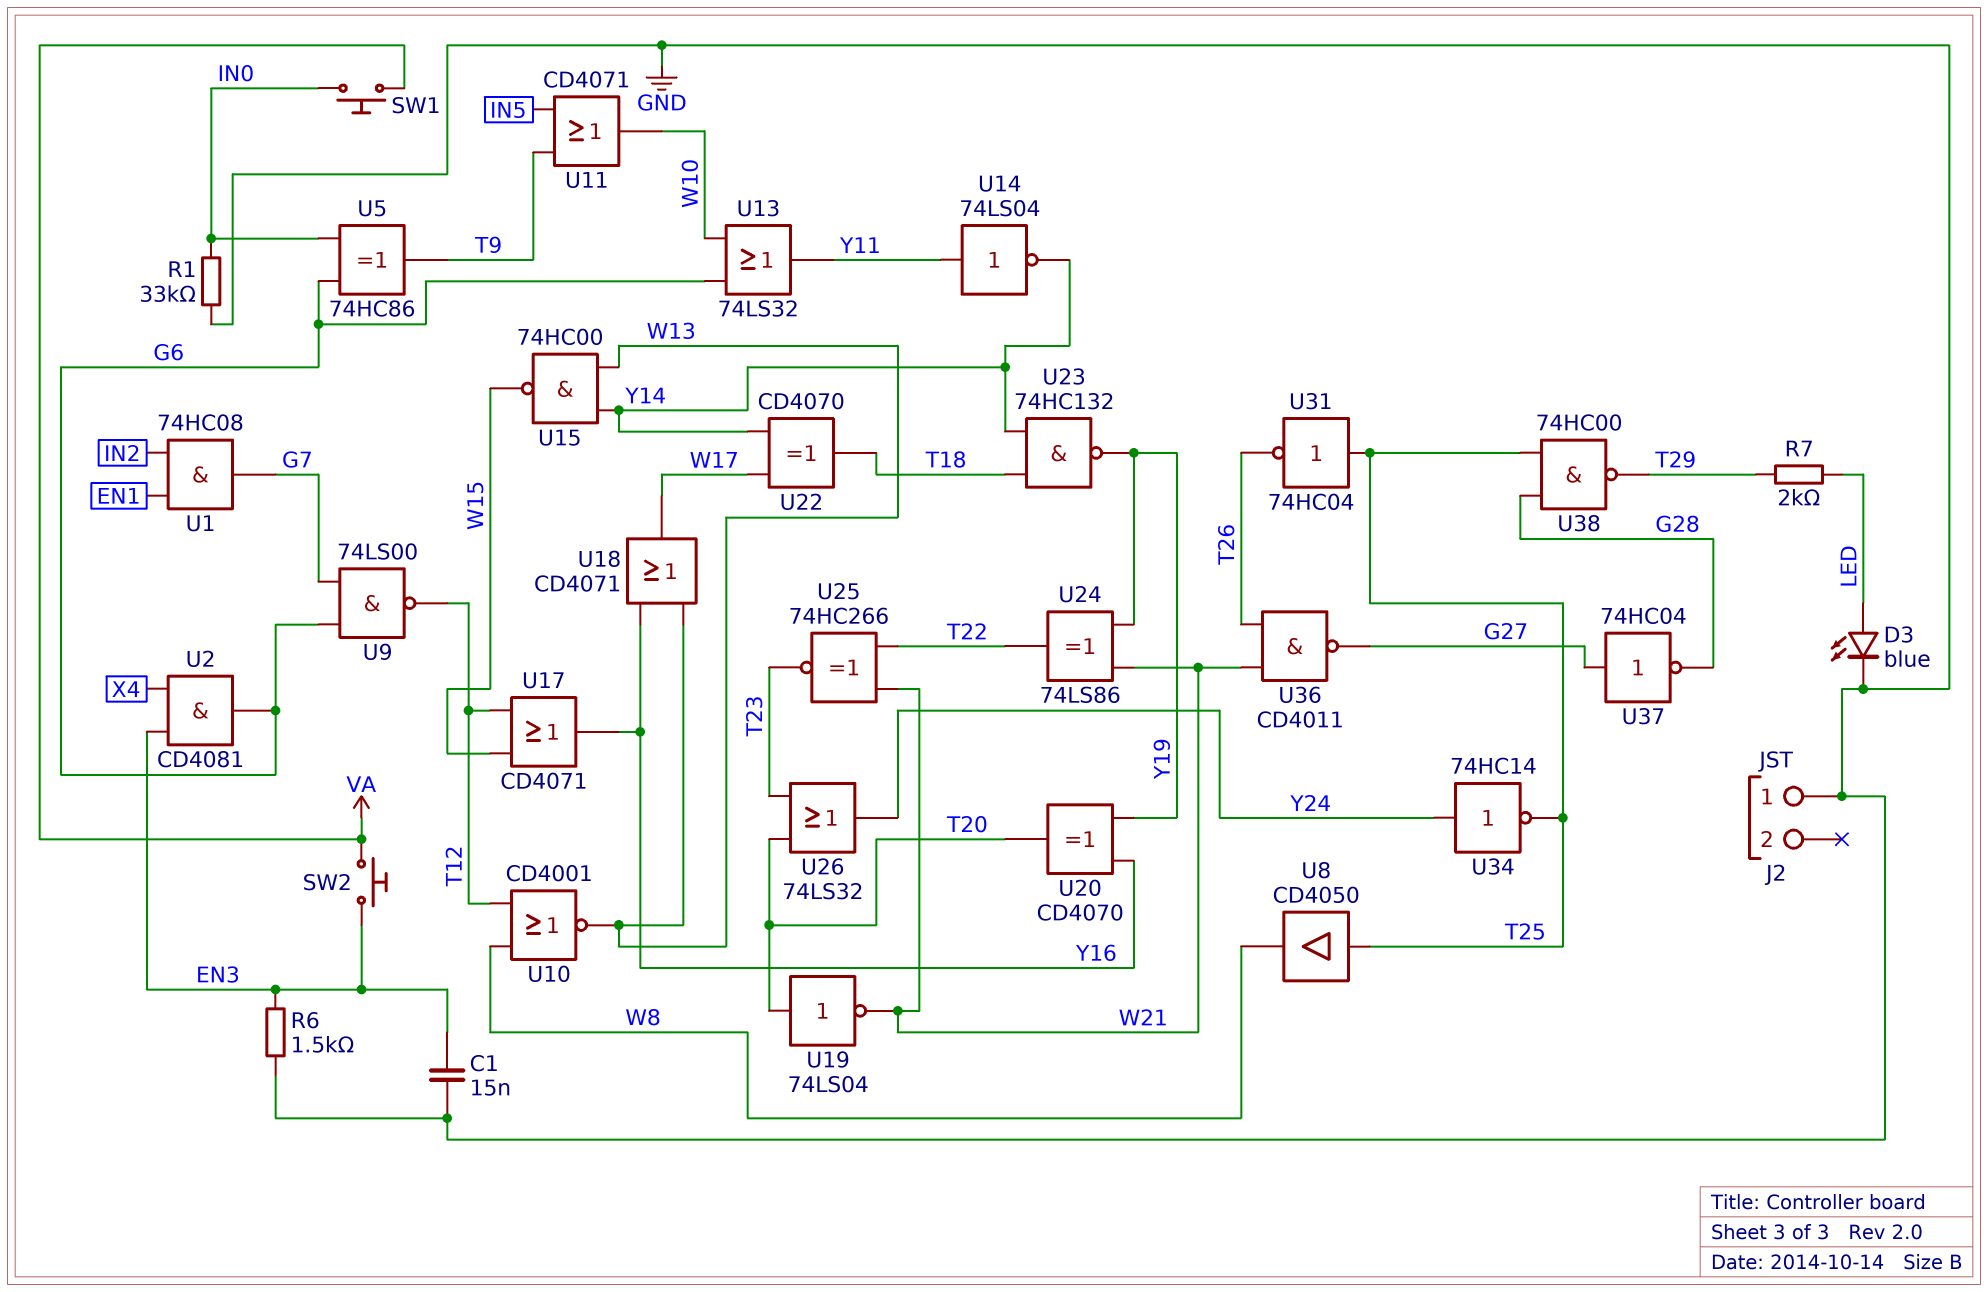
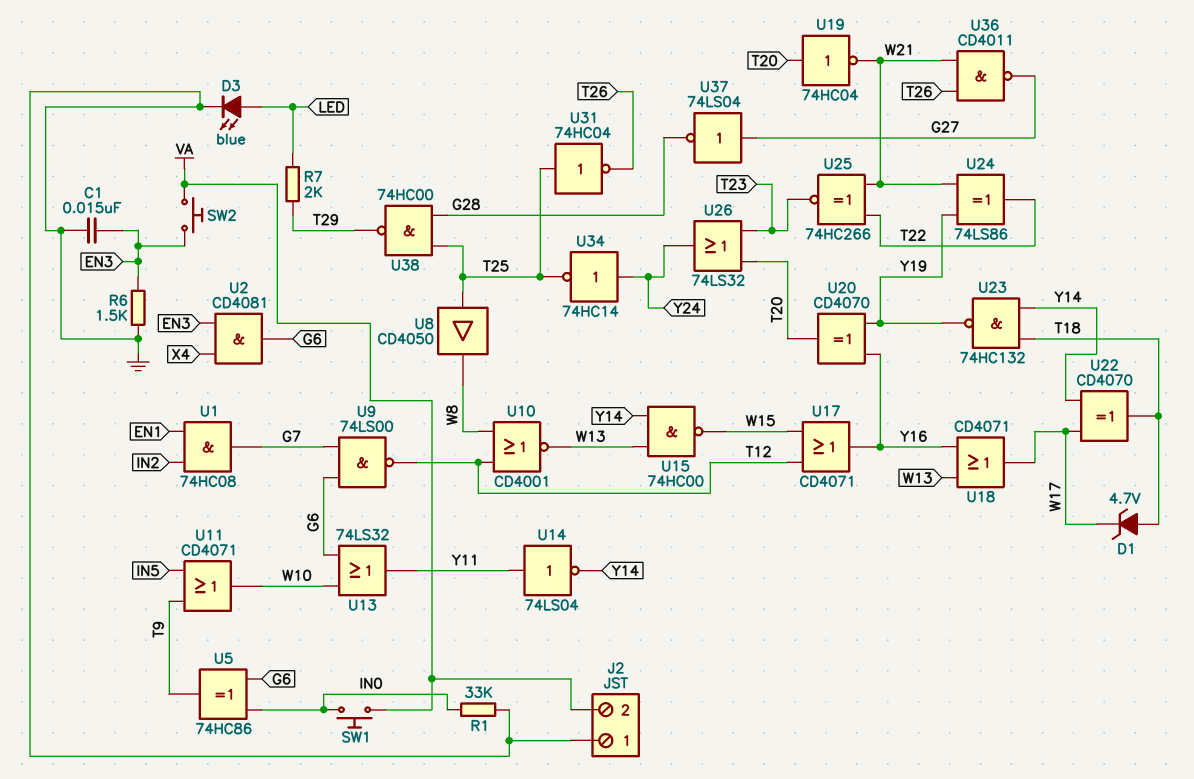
D1: none -> zener 4.7V (A T18, K W17)
J2 pin 2: none -> VA
U19: NOT 74LS04 (in T20, out W21) -> NOT 74HC04 (in T20, out W21)
U37: NOT 74HC04 (in G27, out G28) -> NOT 74LS04 (in G27, out G28)

